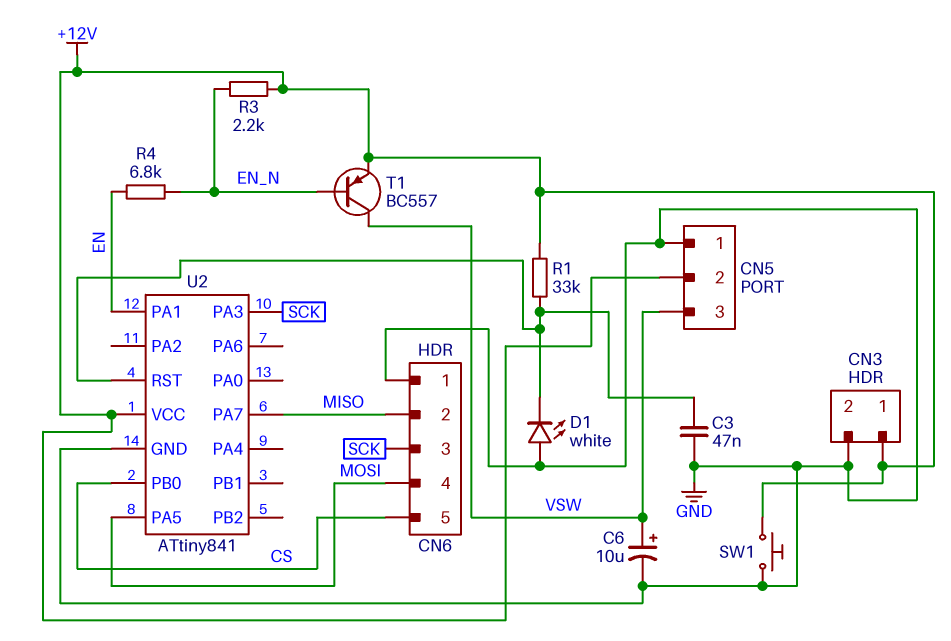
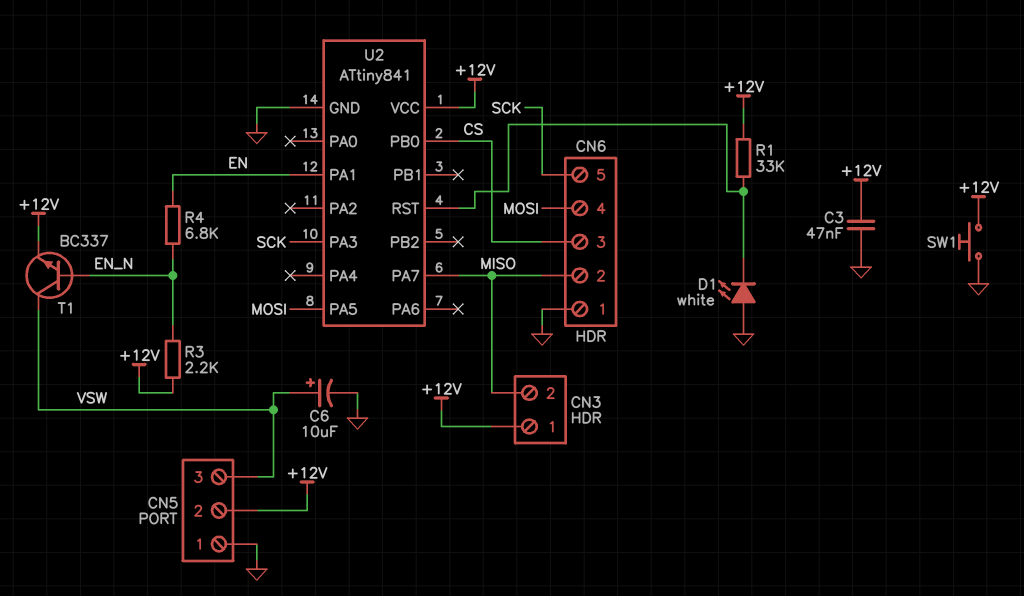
C3: 47nF (GND, U2/RST) -> 47nF (+12V, GND)
CN3 pin 2: GND -> MISO
CN6 pin 3: SCK -> CS
CN6 pin 5: CS -> SCK
T1: PNP BC557 (B EN_N, C VSW, E +12V) -> NPN BC337 (B EN_N, C VSW, E +12V)

